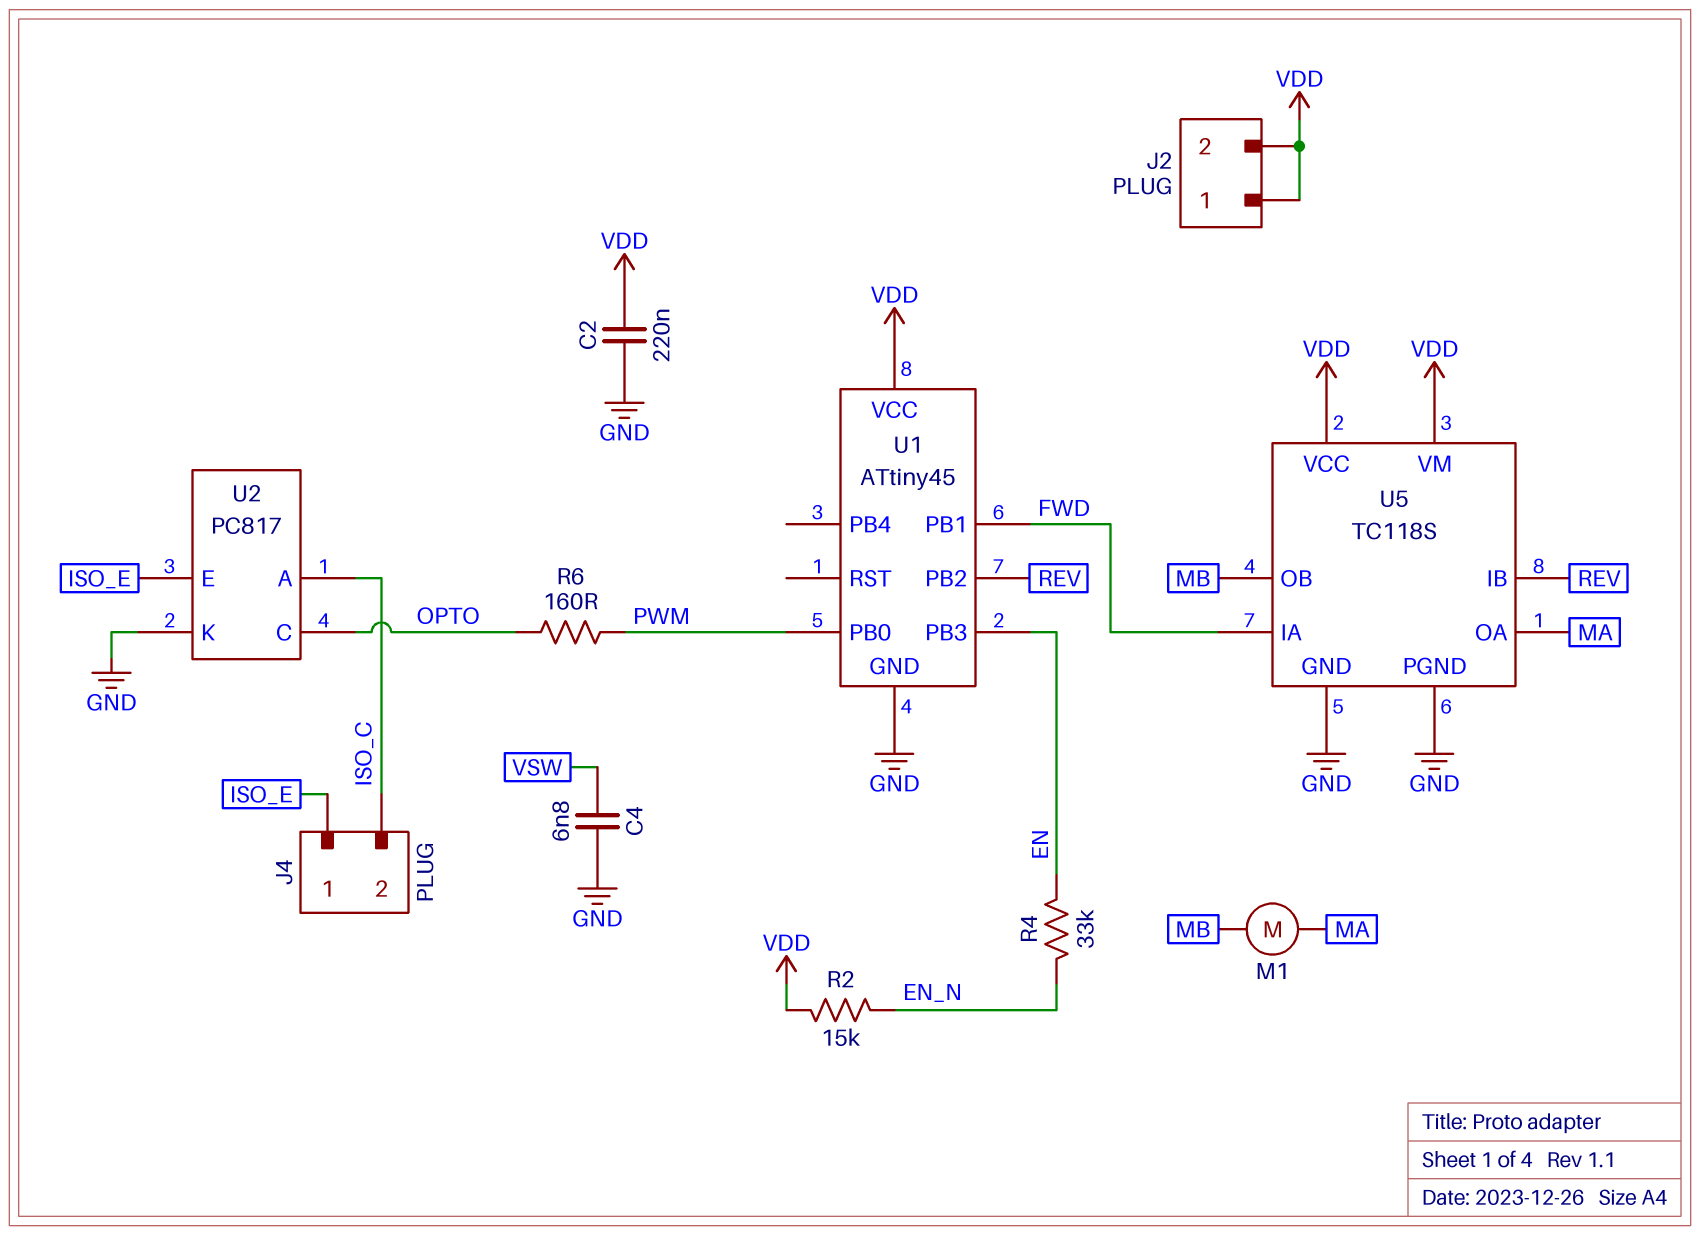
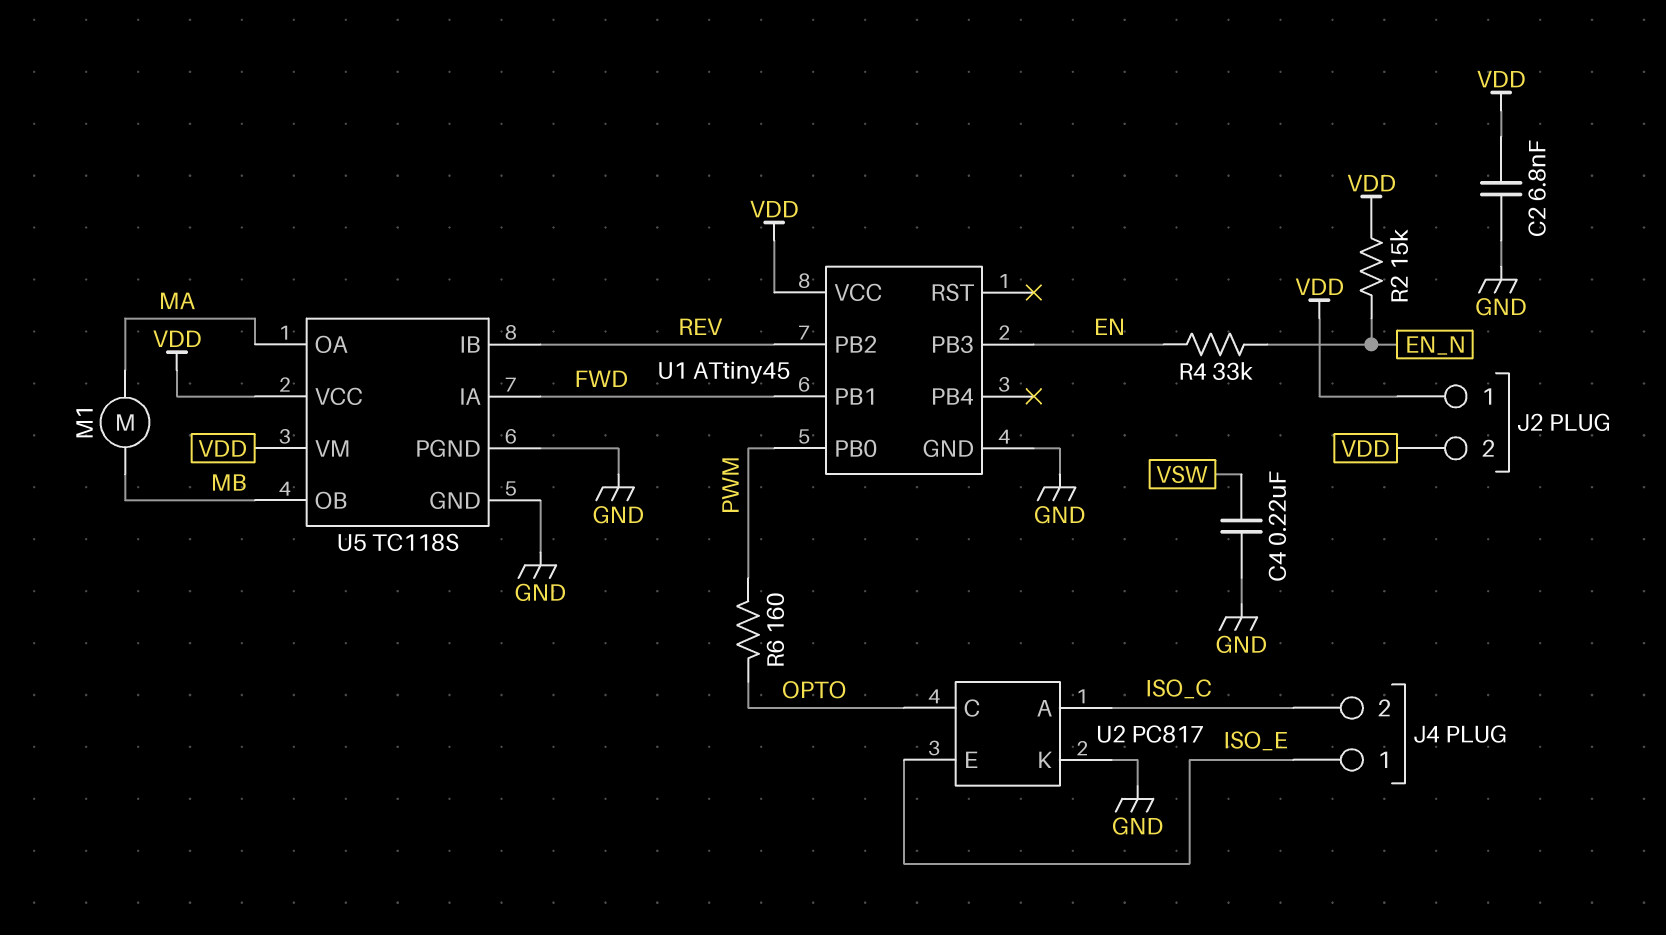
C2: 220nF (GND, VDD) -> 6.8nF (GND, VDD)
C4: 6.8nF (GND, VSW) -> 220nF (GND, VSW)

